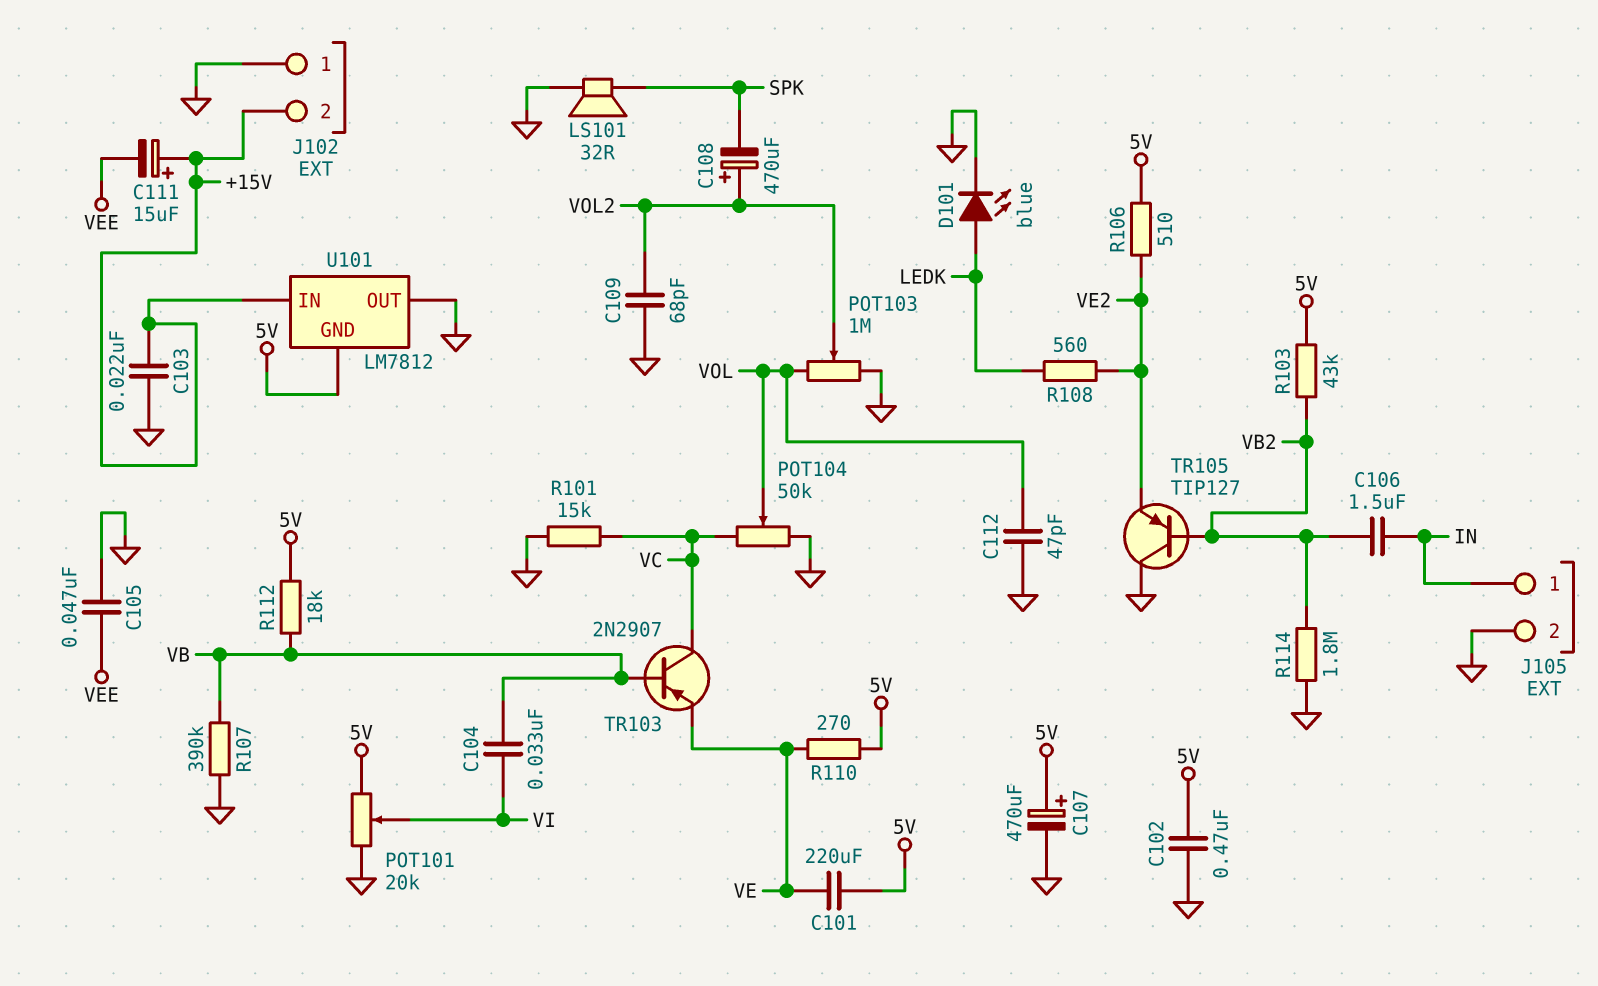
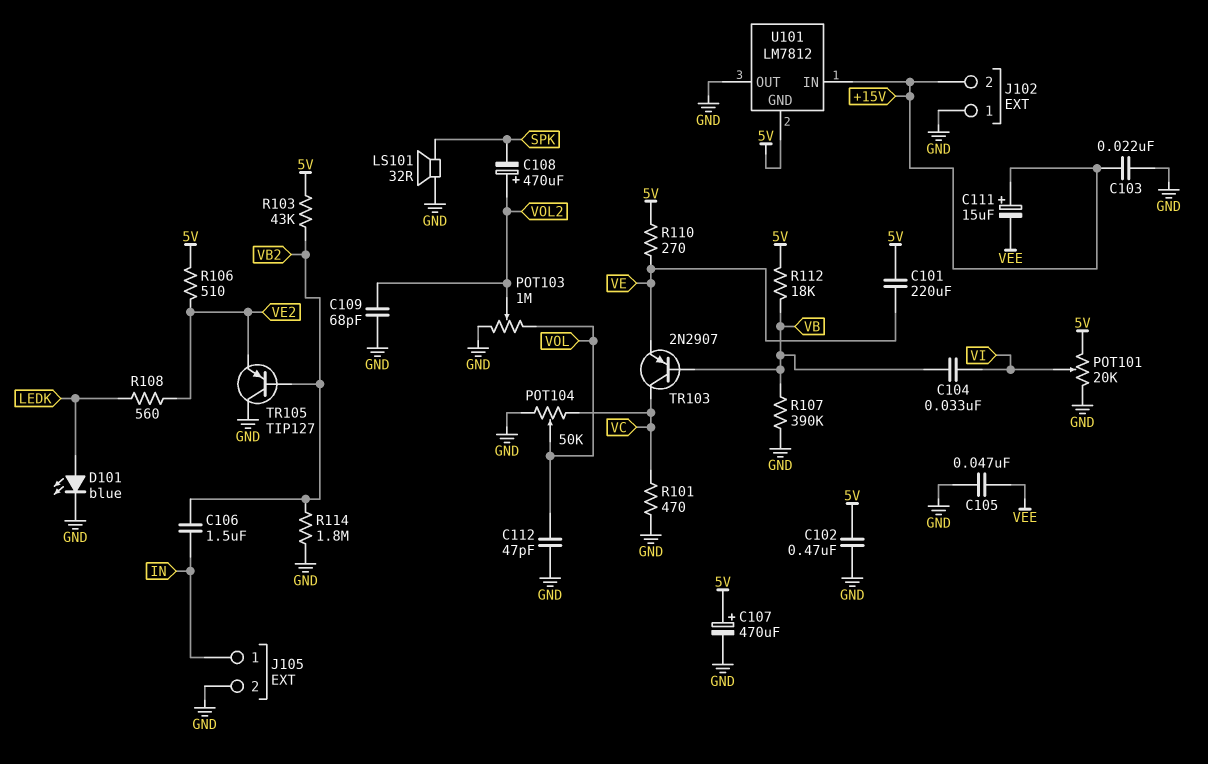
R101: 15k (GND, VC) -> 470 (GND, VC)

